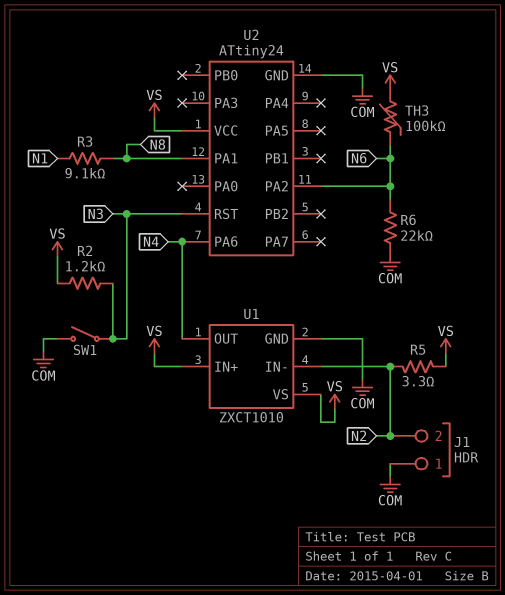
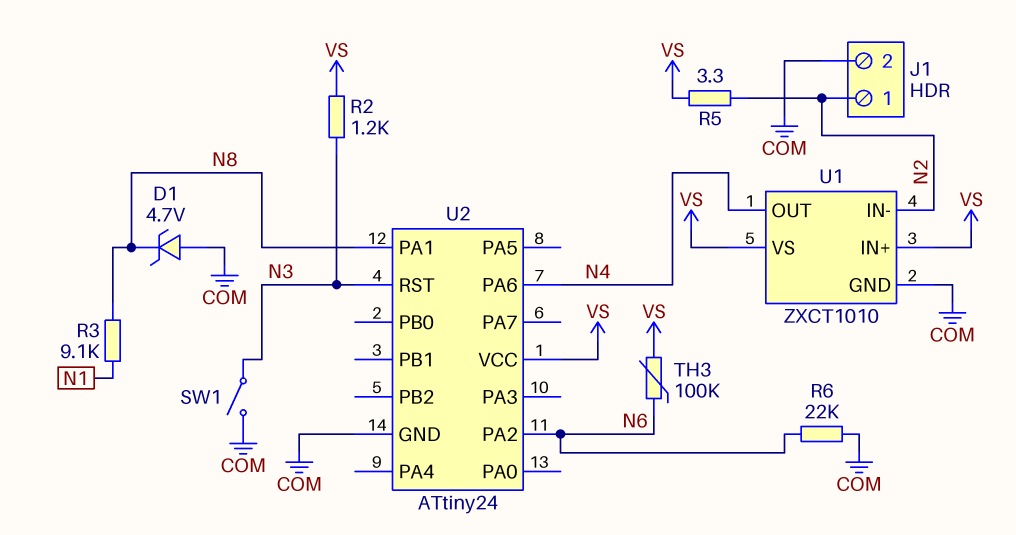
D1: none -> zener 4.7V (A COM, K N8)
J1 pin 1: COM -> N2
J1 pin 2: N2 -> COM

